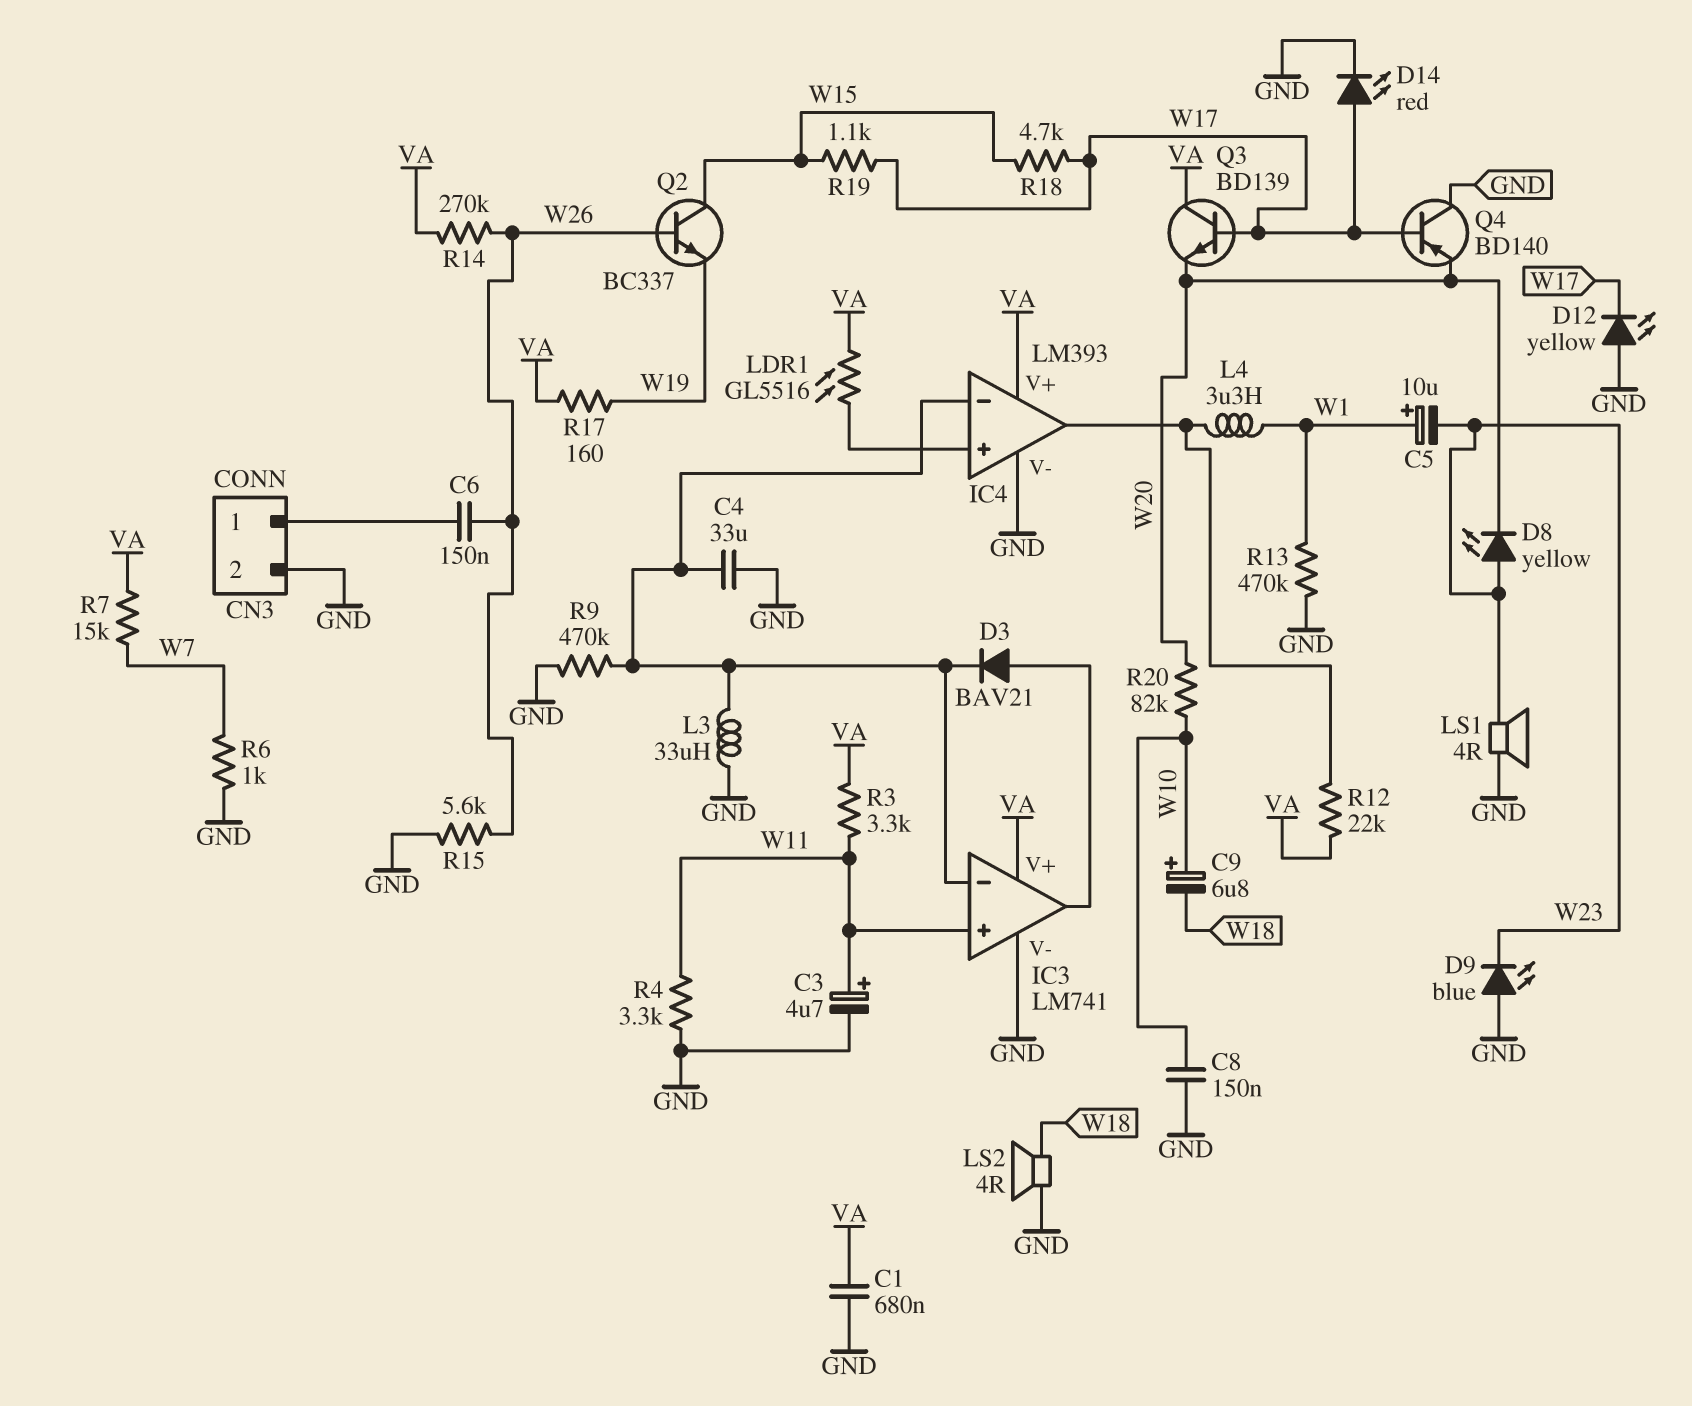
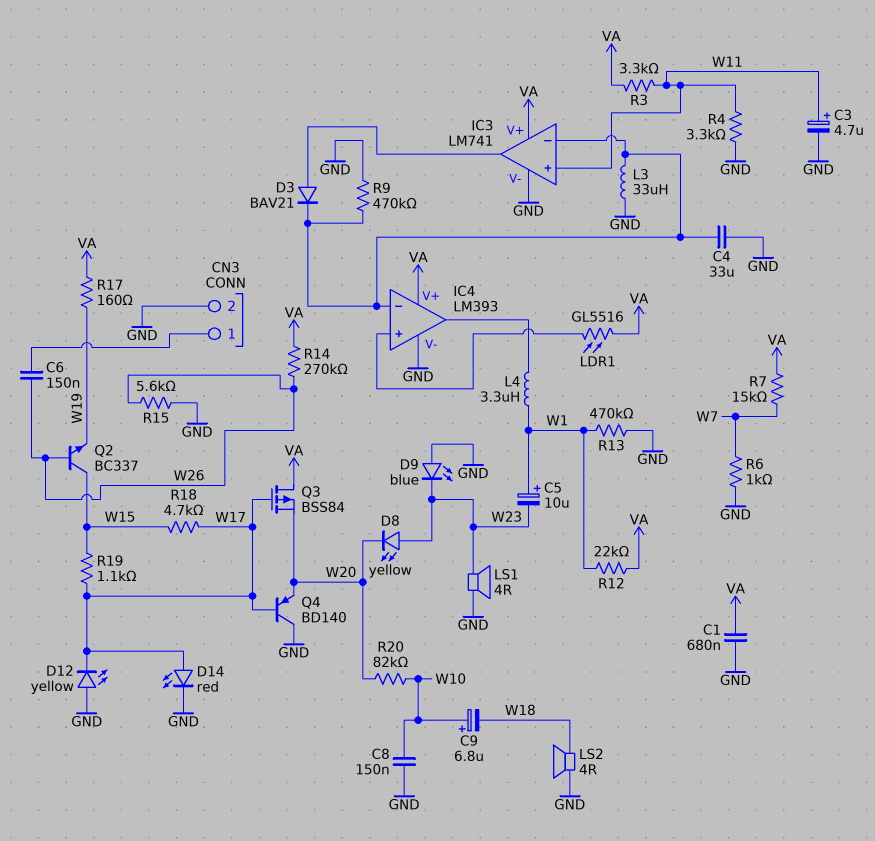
Q3: NPN BD139 (B W17, C VA, E W20) -> PMOS BSS84 (G W17, D VA, S W20)
R12: 22k (IC4/out, VA) -> 22k (VA, W1)

